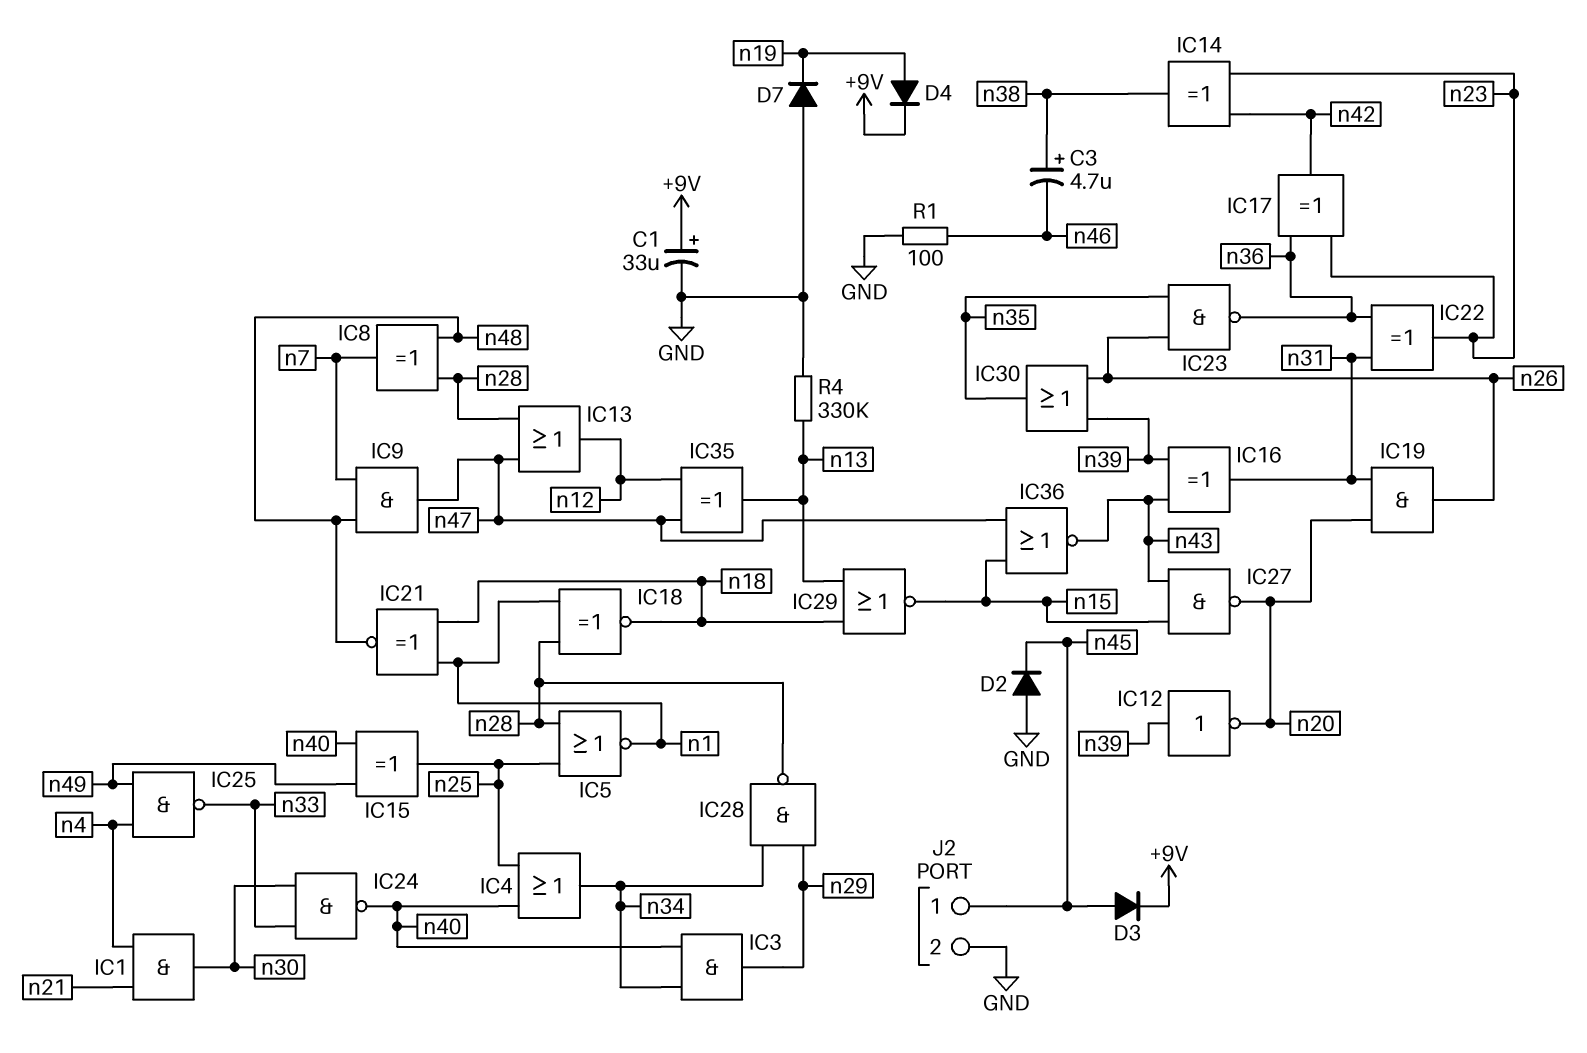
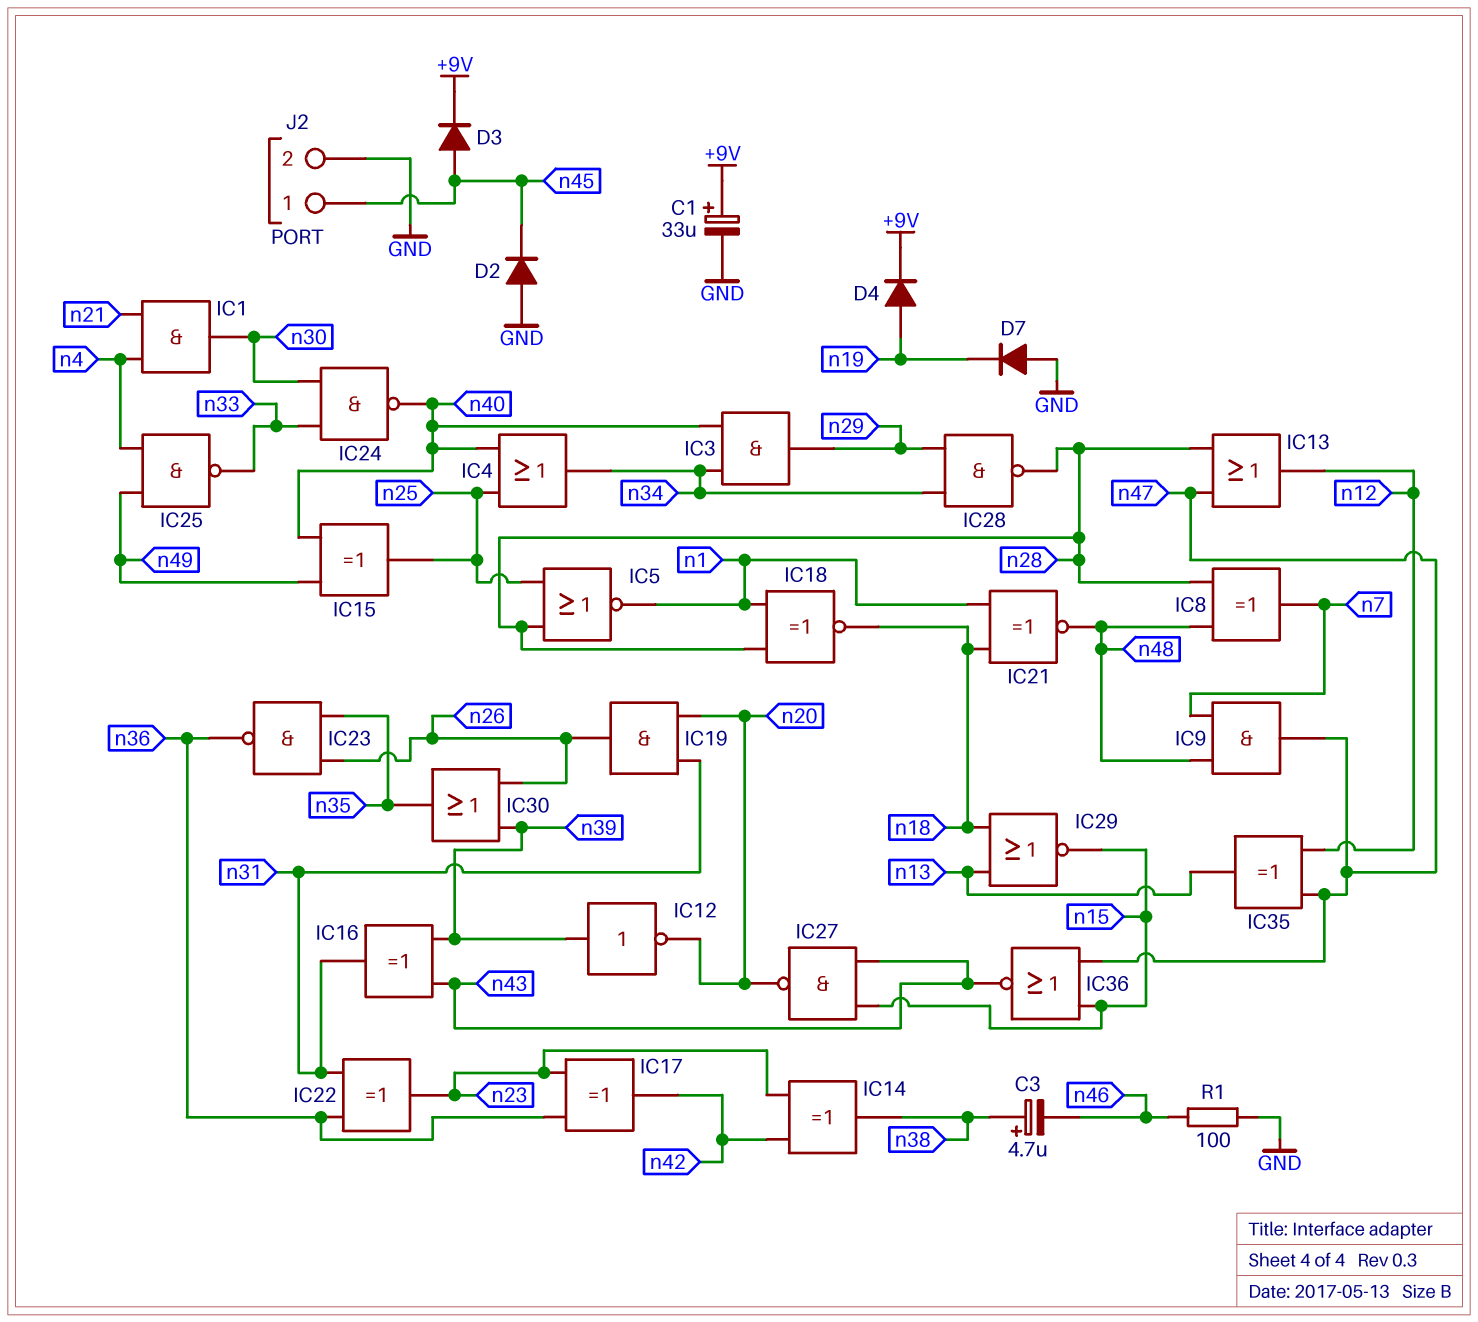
R4: 330k (GND, n13) -> none

